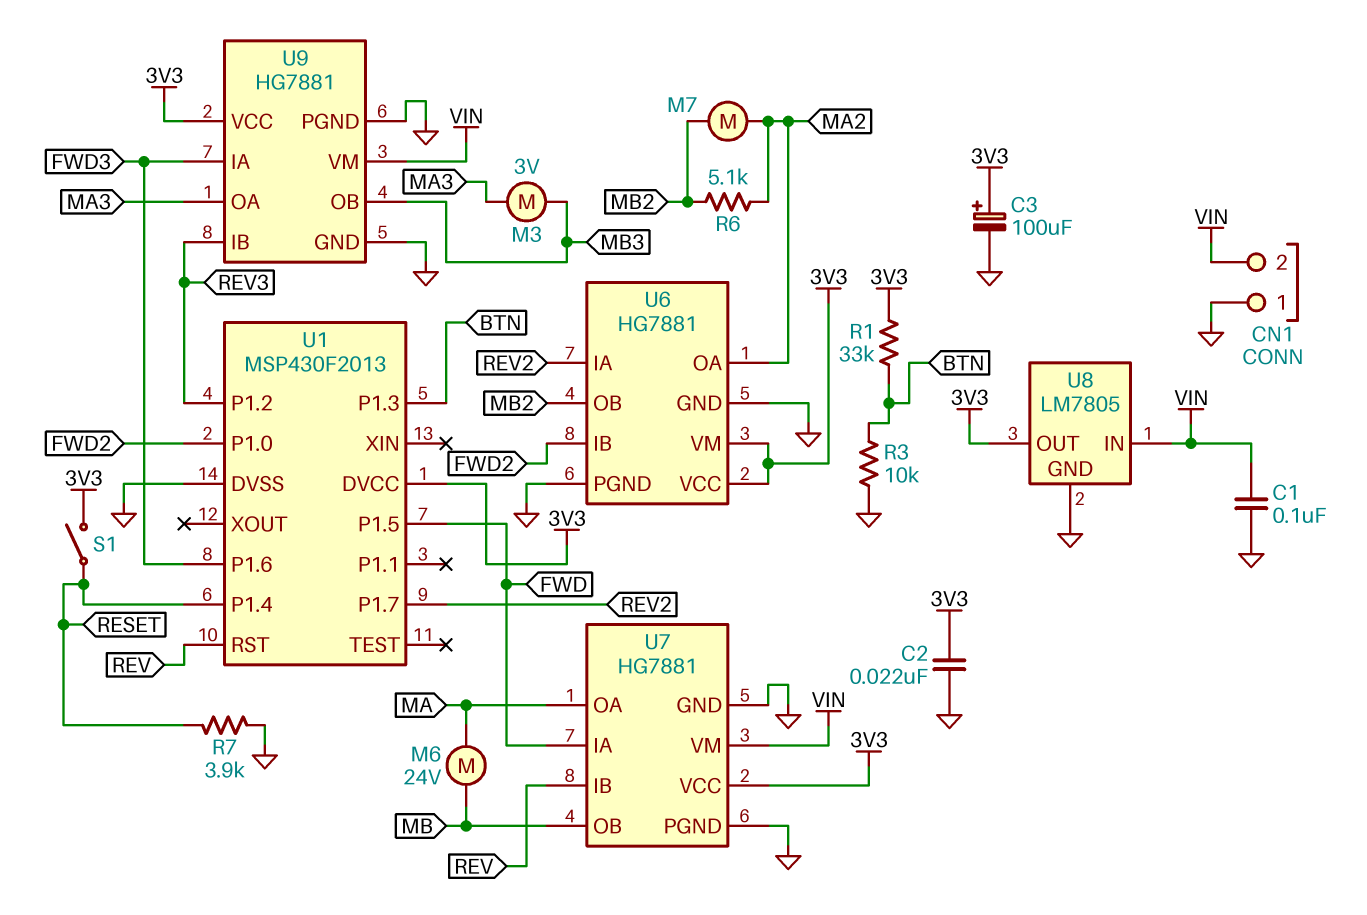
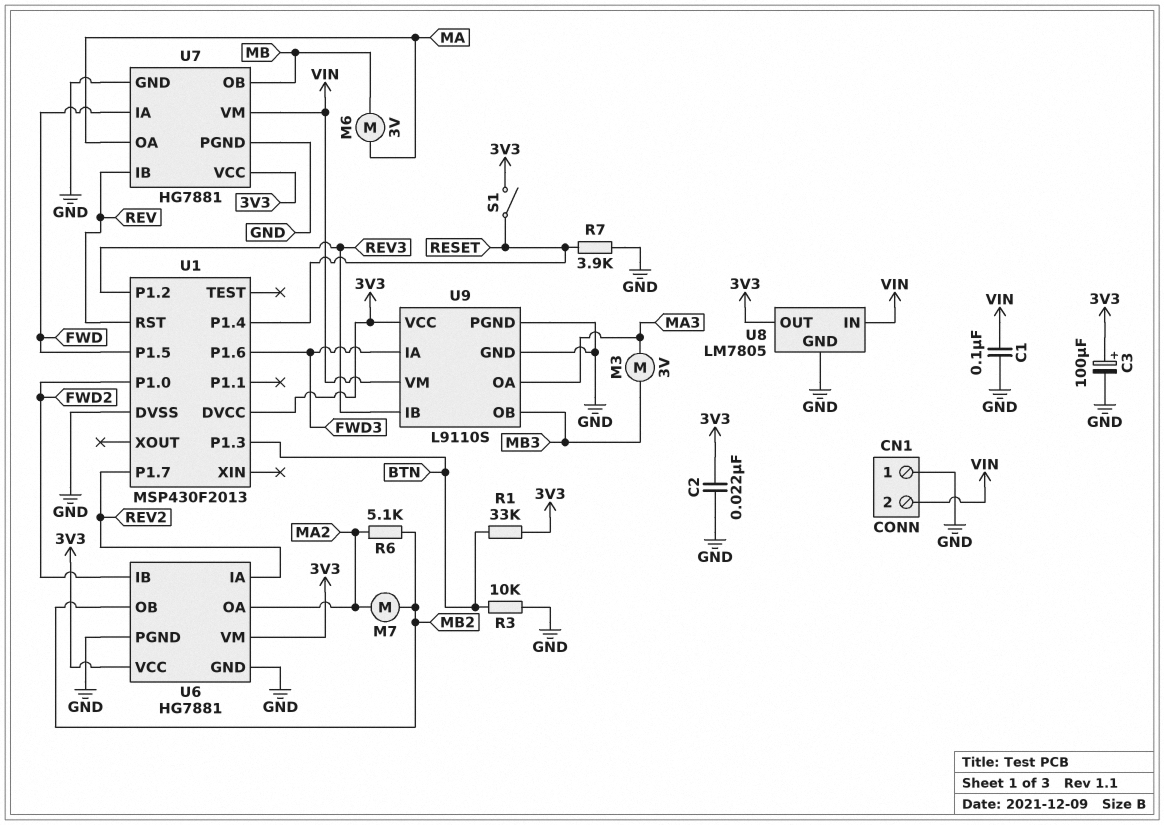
M6: motor 24V (MA, MB) -> motor 3V (MA, MB)
U9: HG7881 -> L9110S

